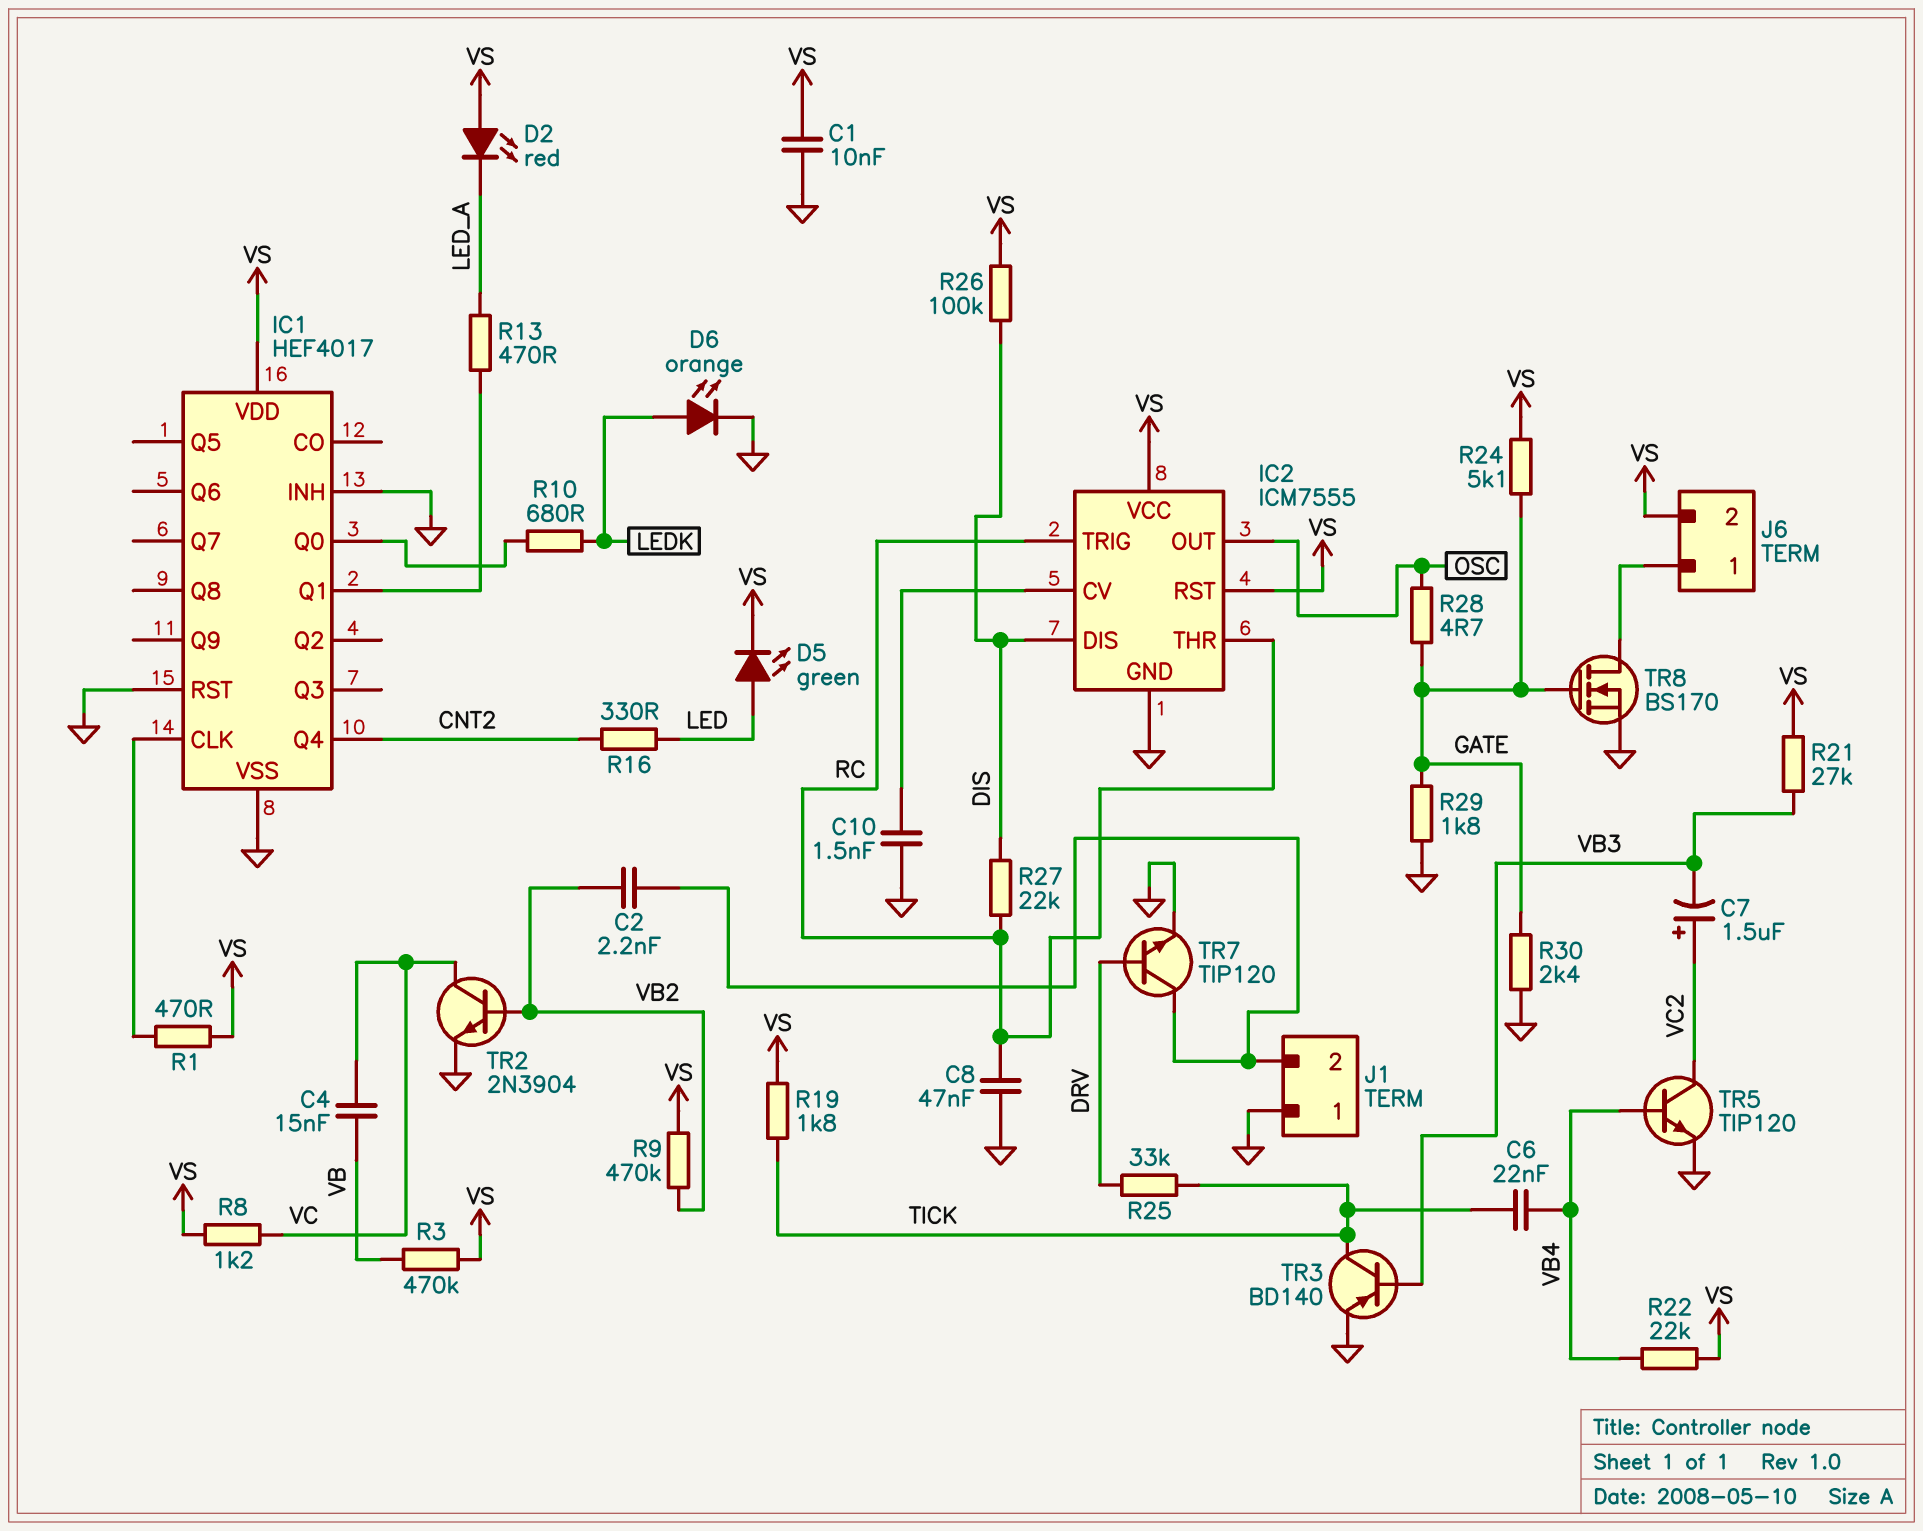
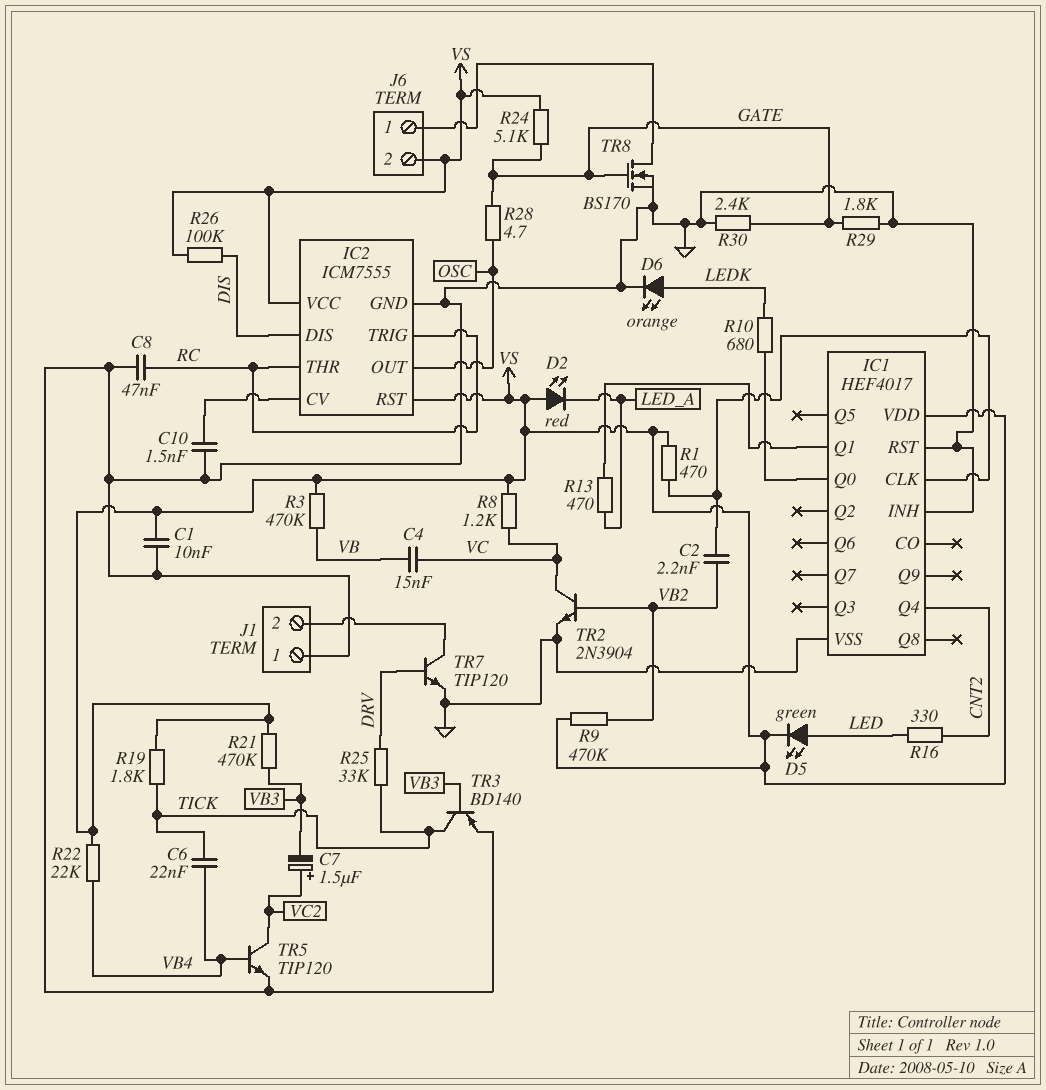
C2: 2.2nF (J1/2, VB2) -> 2.2nF (IC1/CLK, VB2)
R21: 27k (VB3, VS) -> 470k (VB3, VS)
R27: 22k (DIS, RC) -> none

